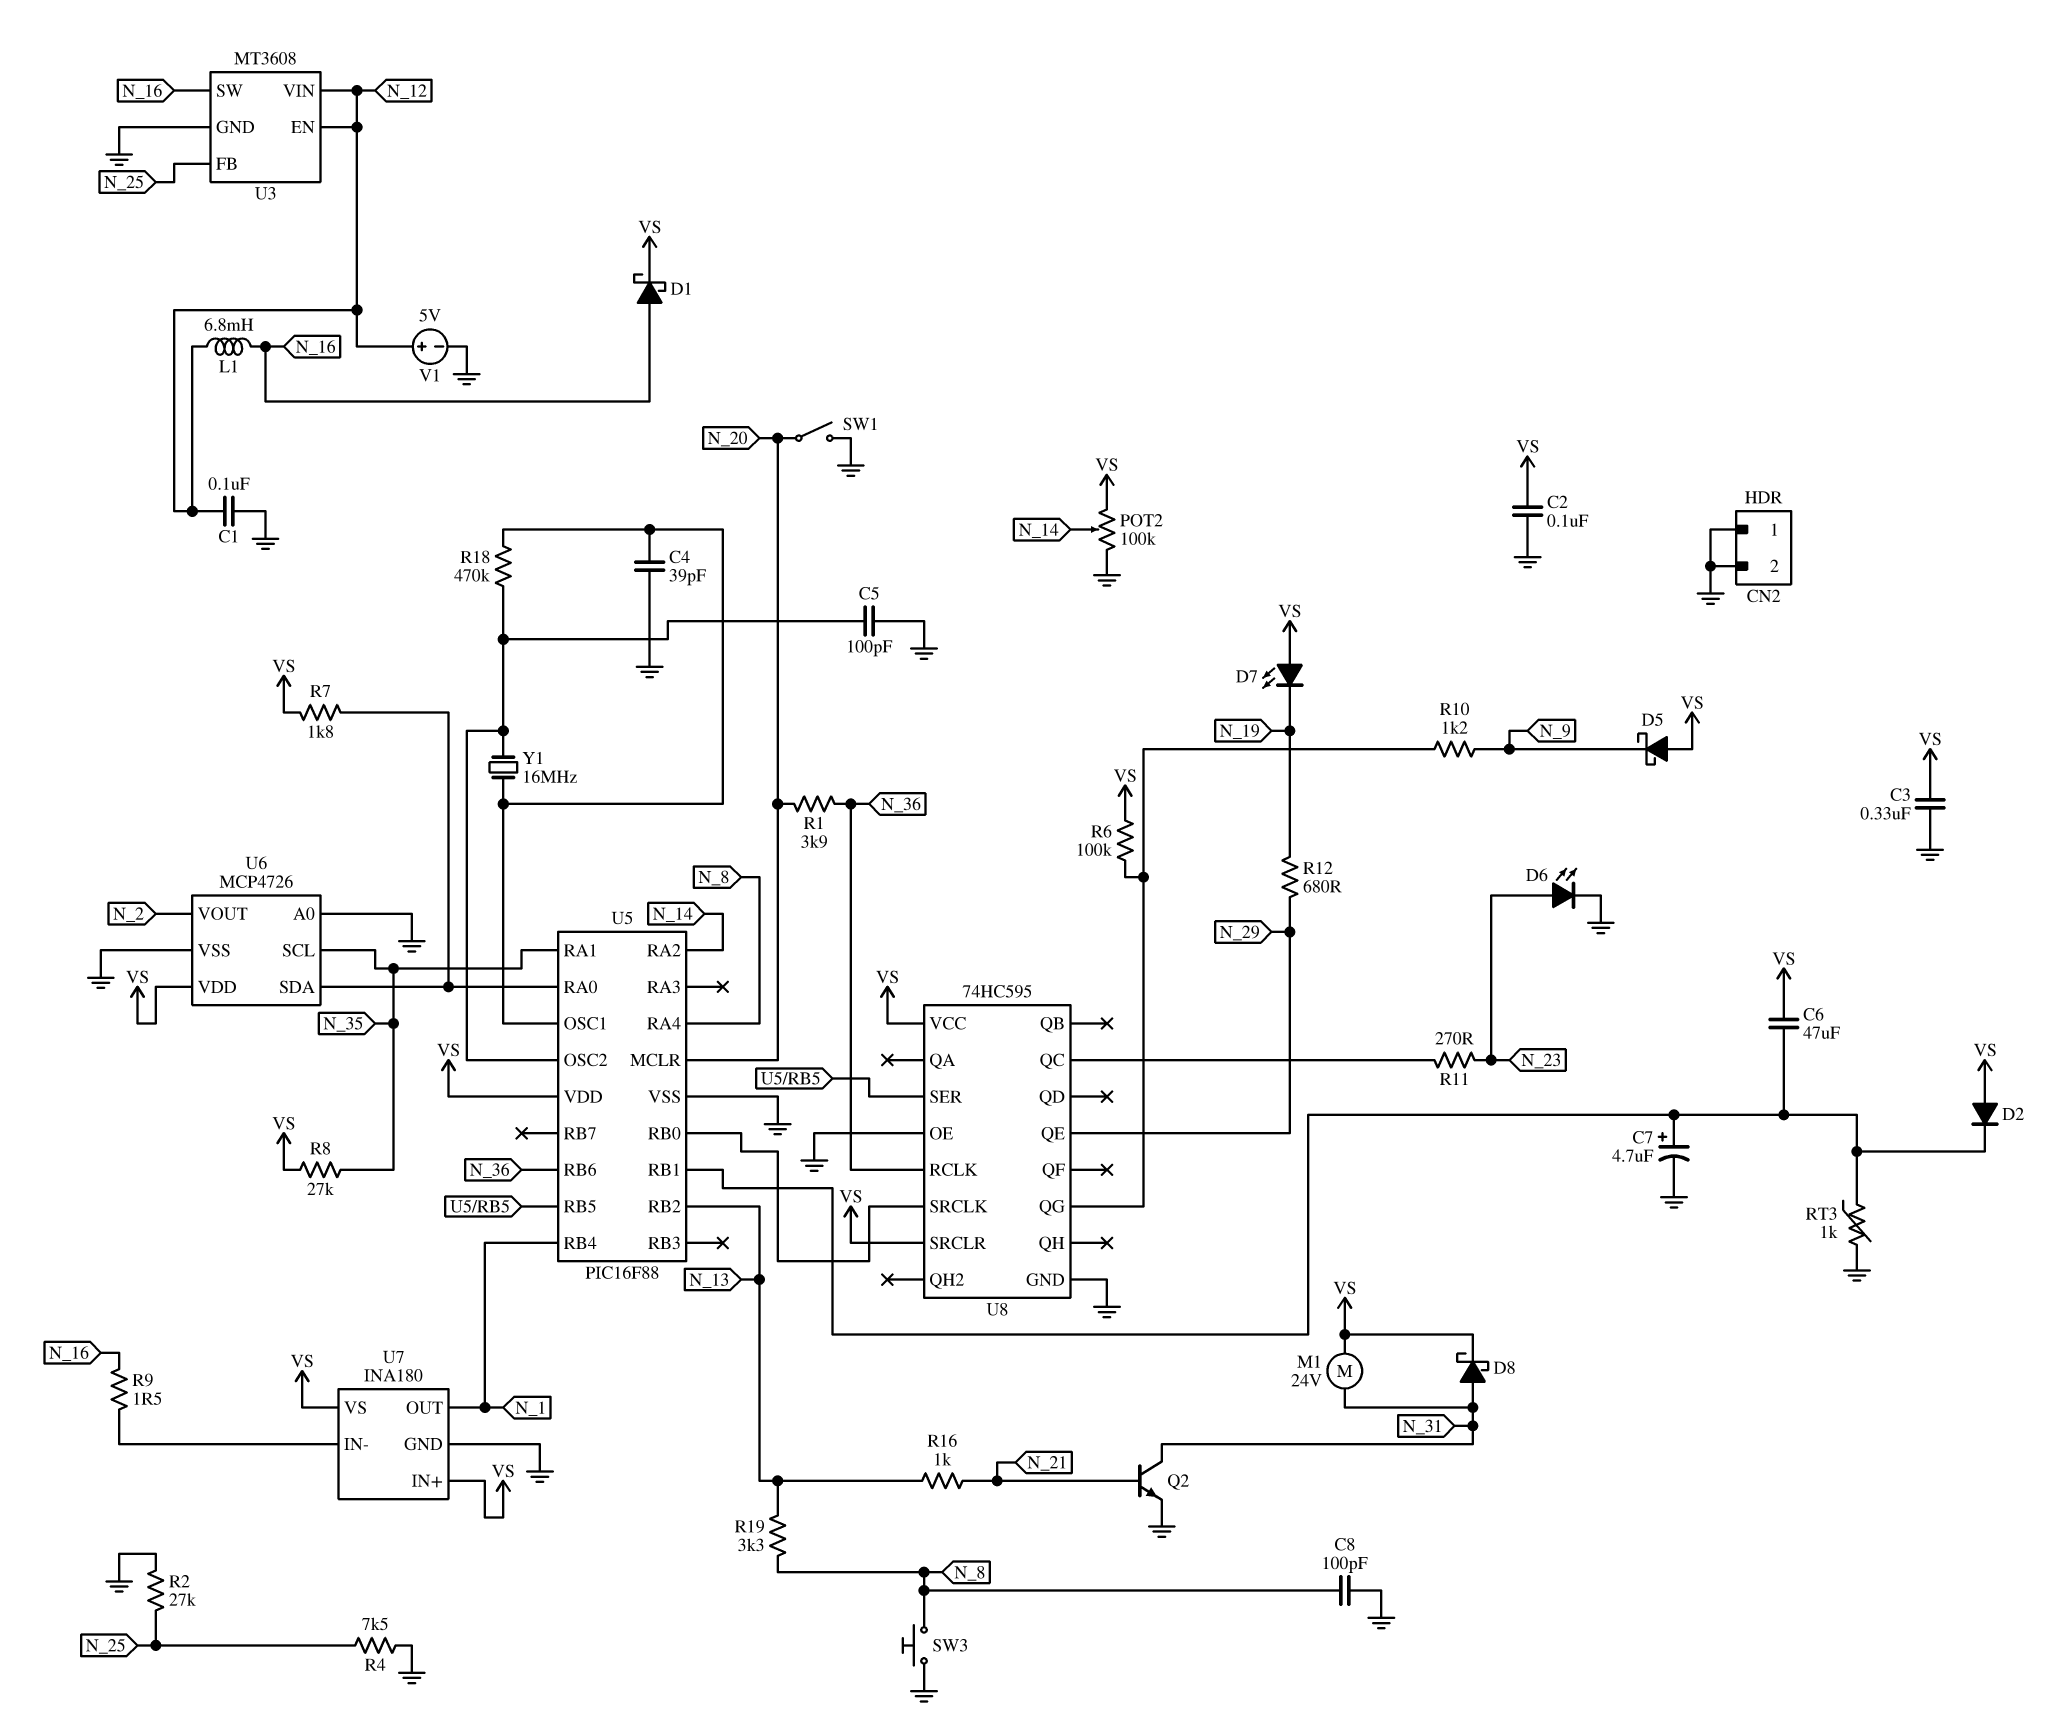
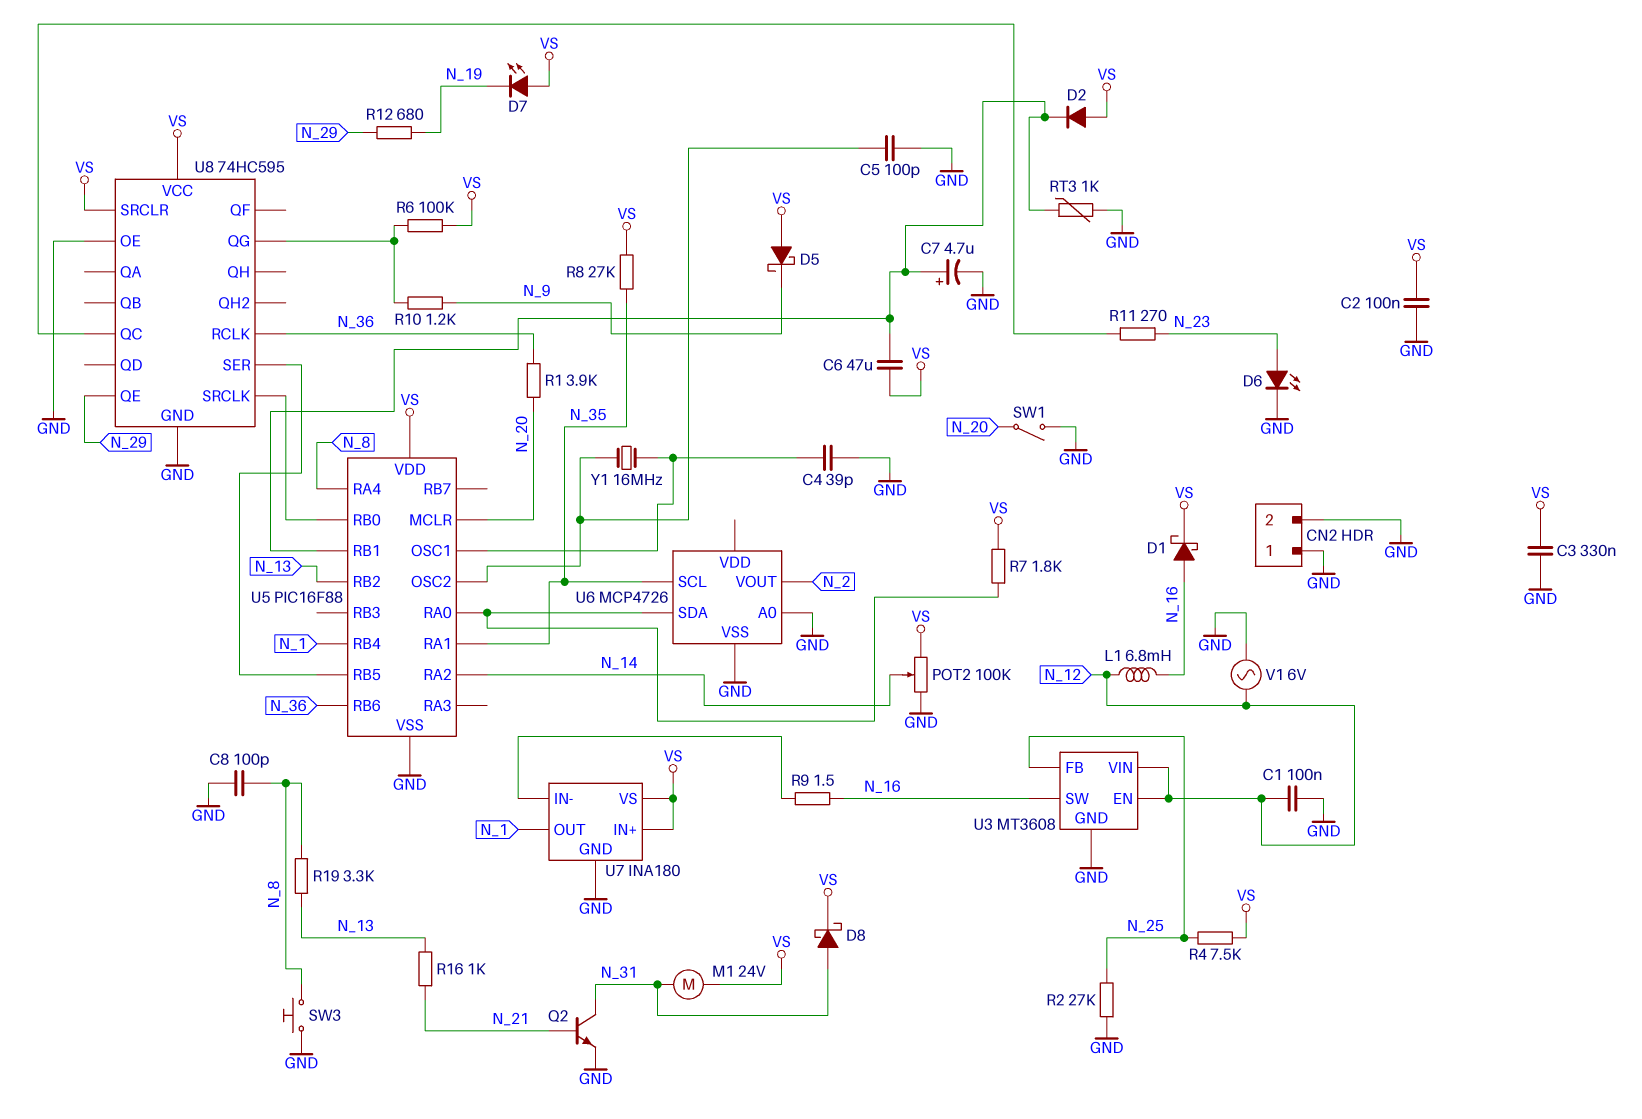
R4: 7.5k (GND, N_25) -> 7.5k (N_25, VS)
R18: 470k (U5/OSC1, U5/OSC2) -> none
U6 pin VDD: VS -> none
V1: 5V (plus N_12, minus GND) -> AC 6V (GND, N_12)

